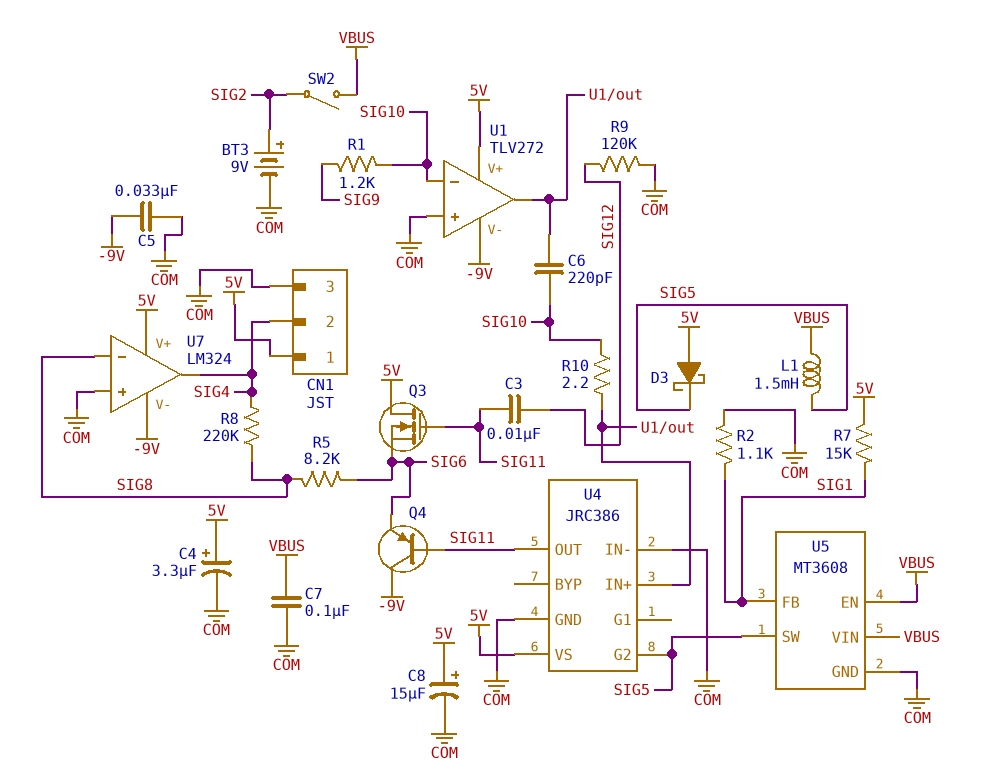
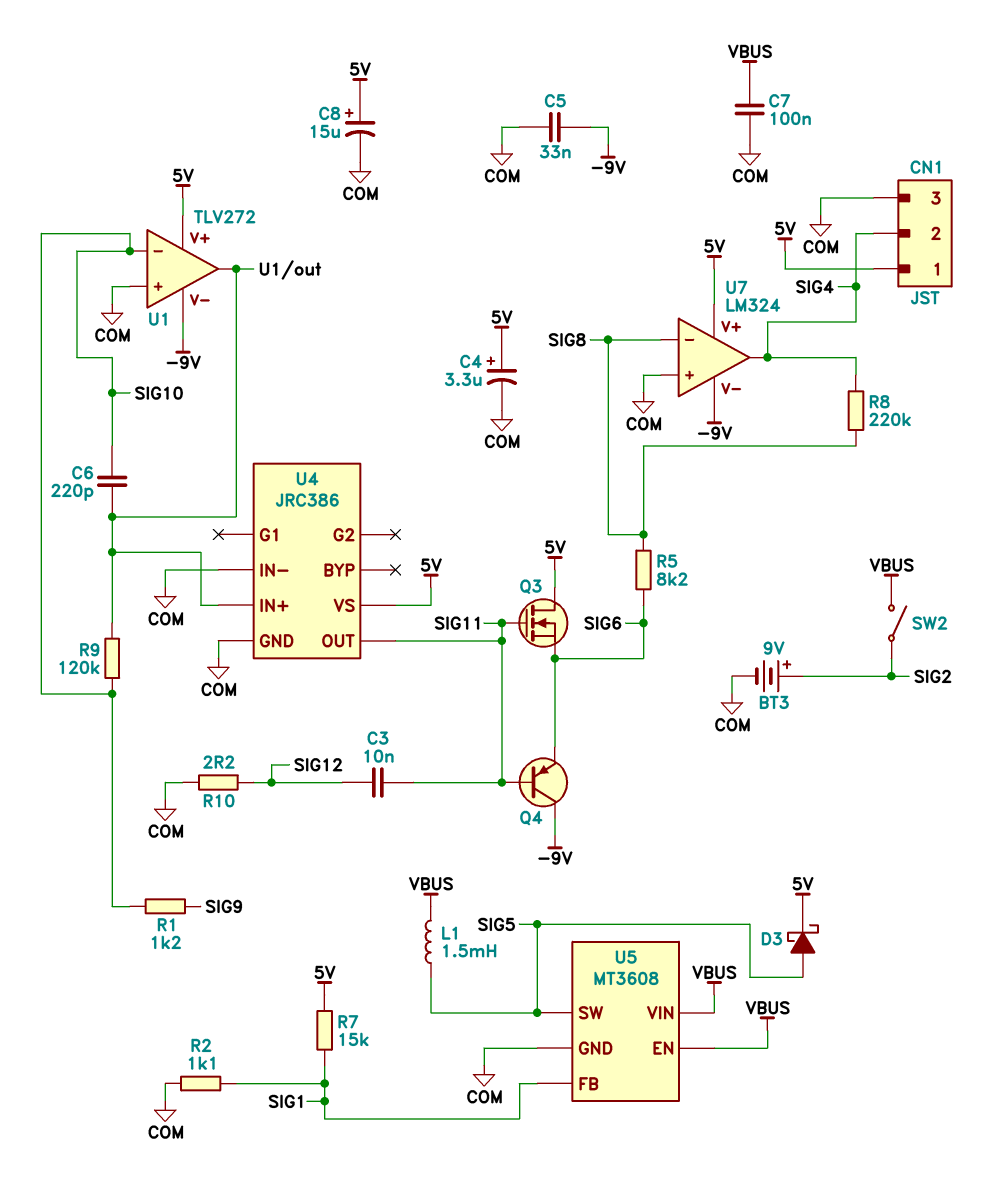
D3: schottky (A 5V, K SIG5) -> schottky (A SIG5, K 5V)
R9: 120k (COM, SIG12) -> 120k (SIG10, U1/out)
R10: 2.2 (SIG10, U1/out) -> 2.2 (COM, SIG12)
U4 pin G2: SIG5 -> none

